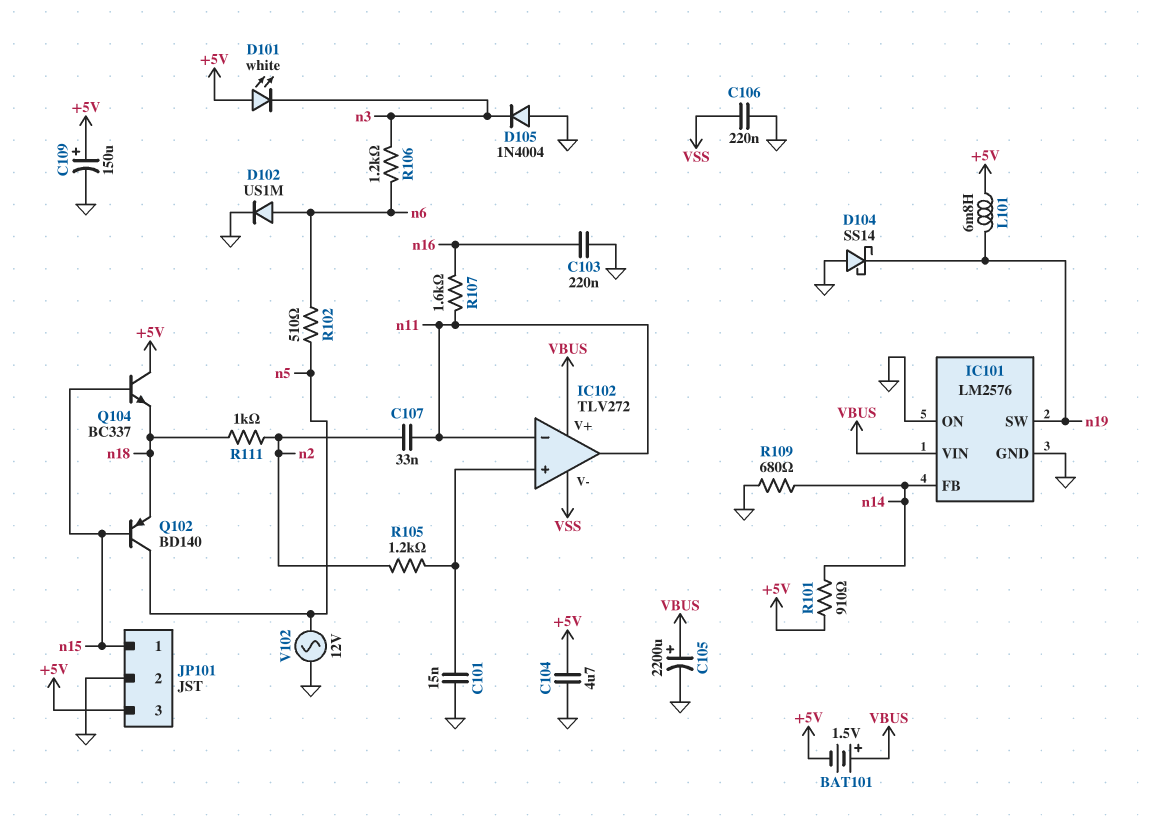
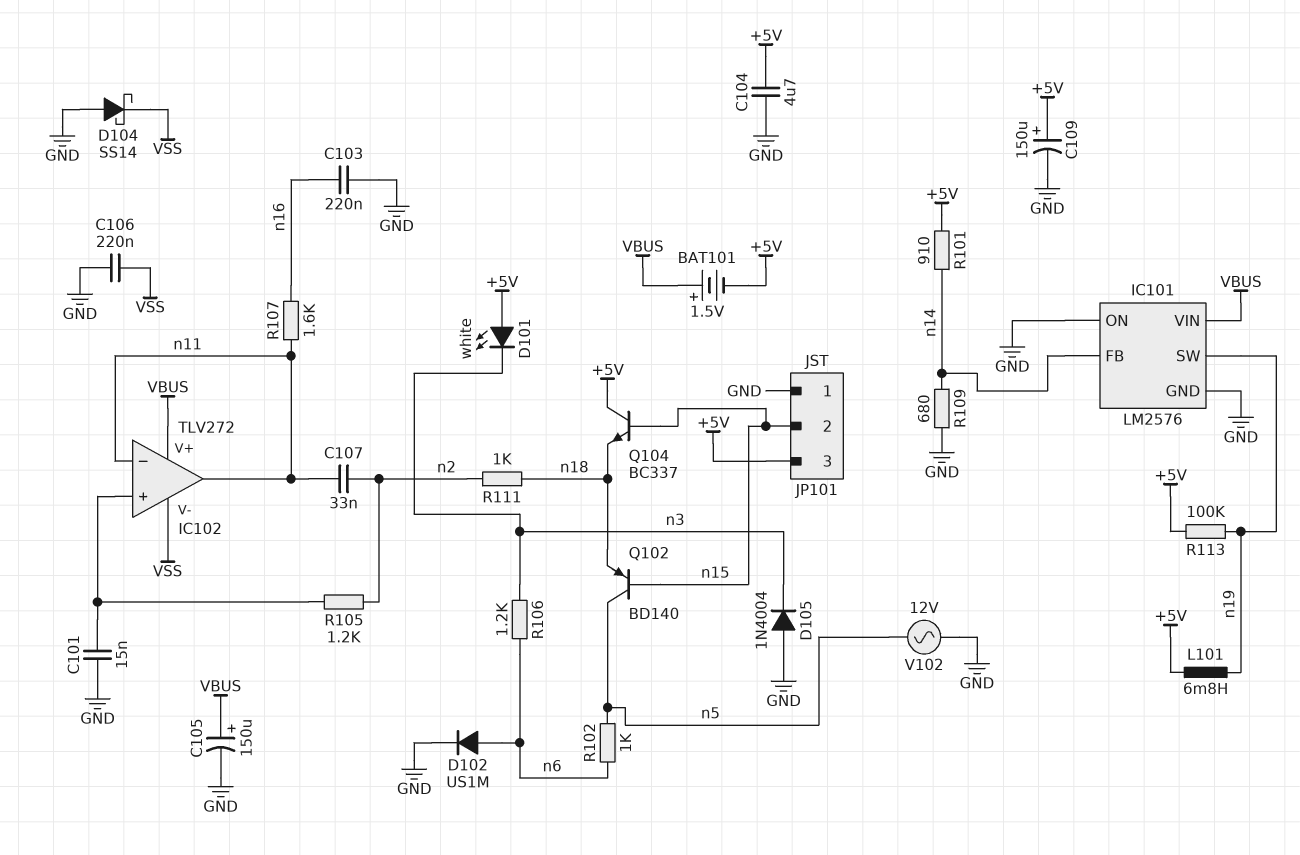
C105: 2200uF (plus VBUS, minus GND) -> 150uF (plus VBUS, minus GND)
D104: schottky SS14 (A GND, K n19) -> schottky SS14 (A GND, K VSS)
JP101 pin 1: n15 -> GND
JP101 pin 2: GND -> n15
R102: 510 (n5, n6) -> 1k (n5, n6)
R113: none -> 100k (+5V, n19)

